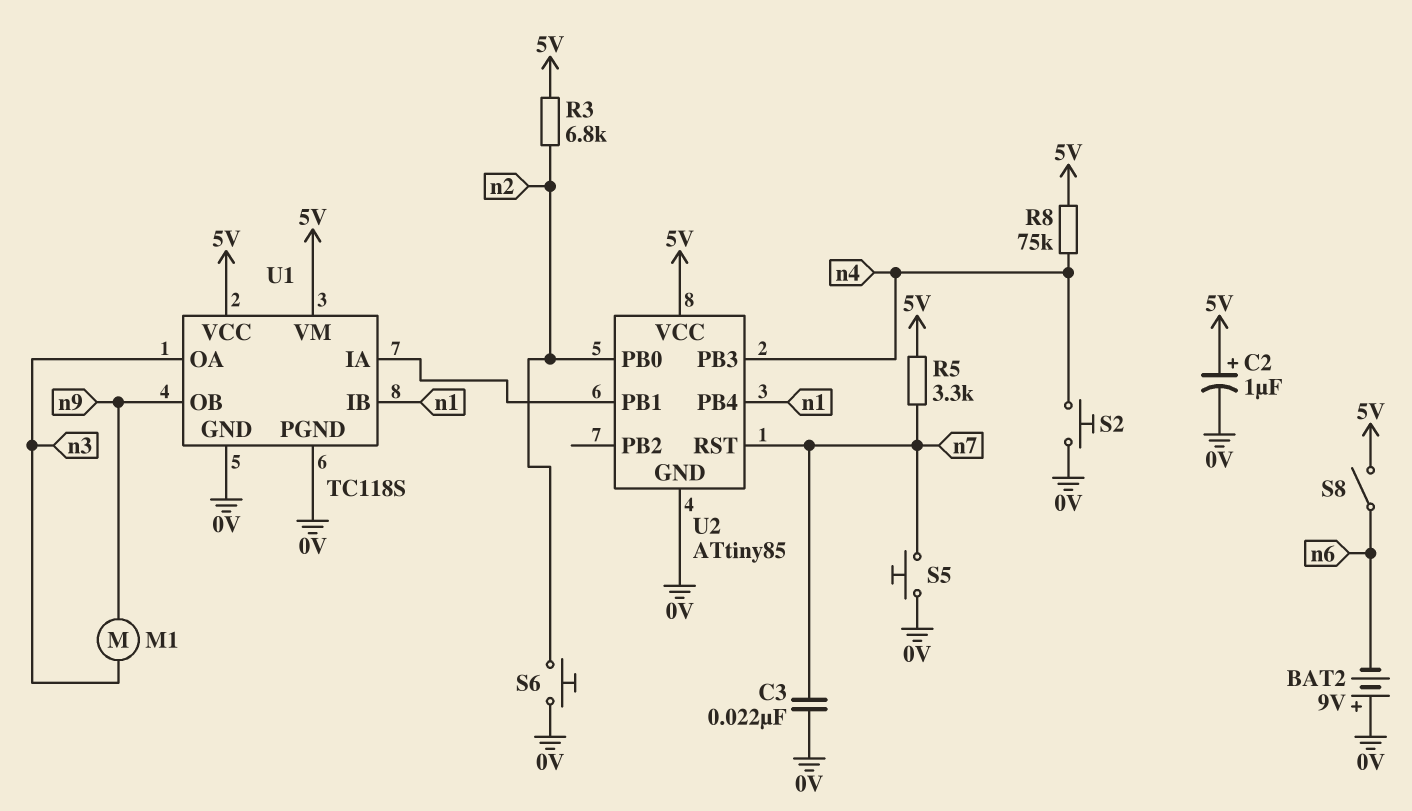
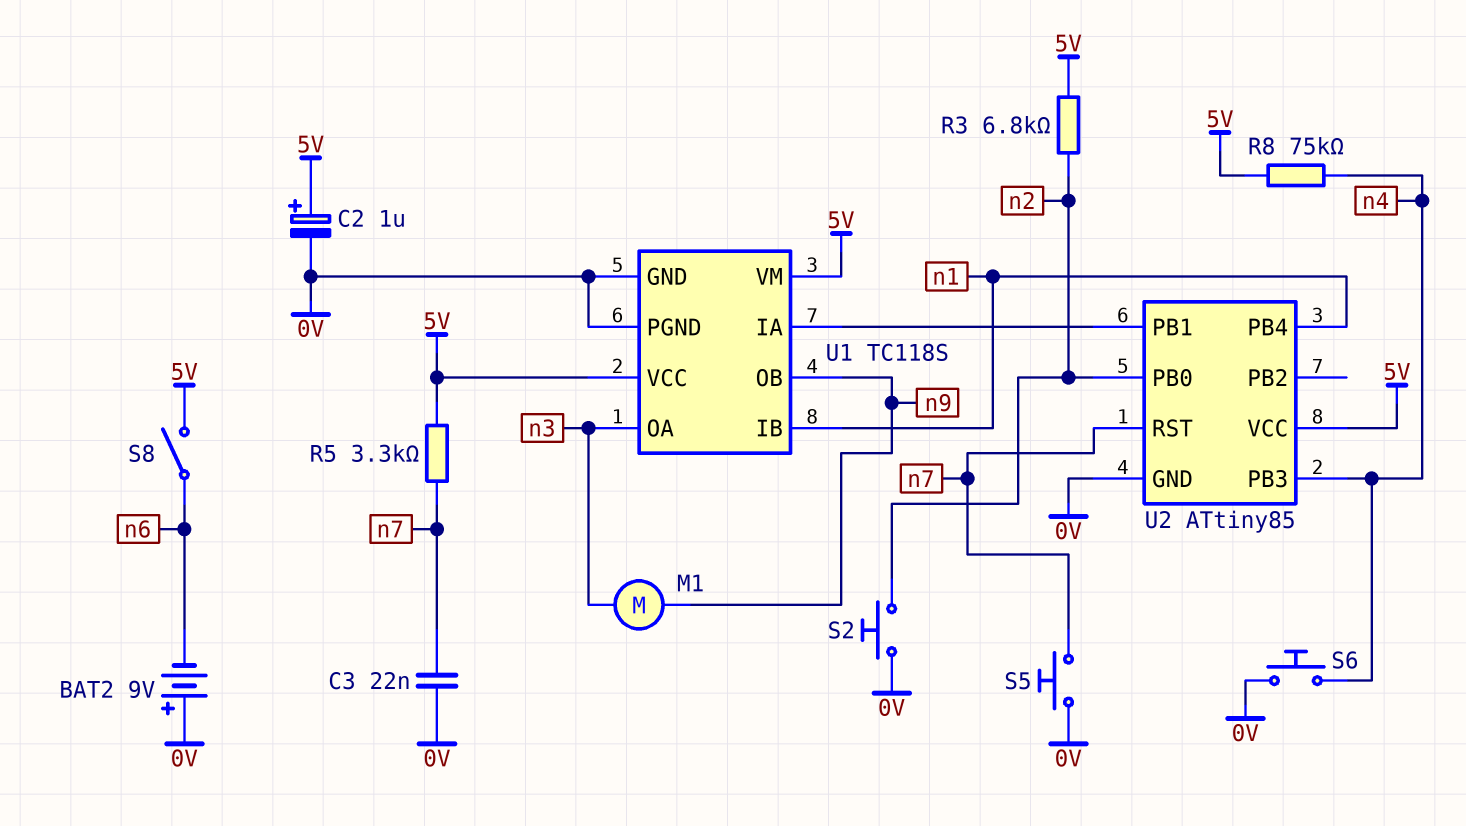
S2: button (0V, n4) -> button (0V, n2)
S6: button (0V, n2) -> button (0V, n4)

